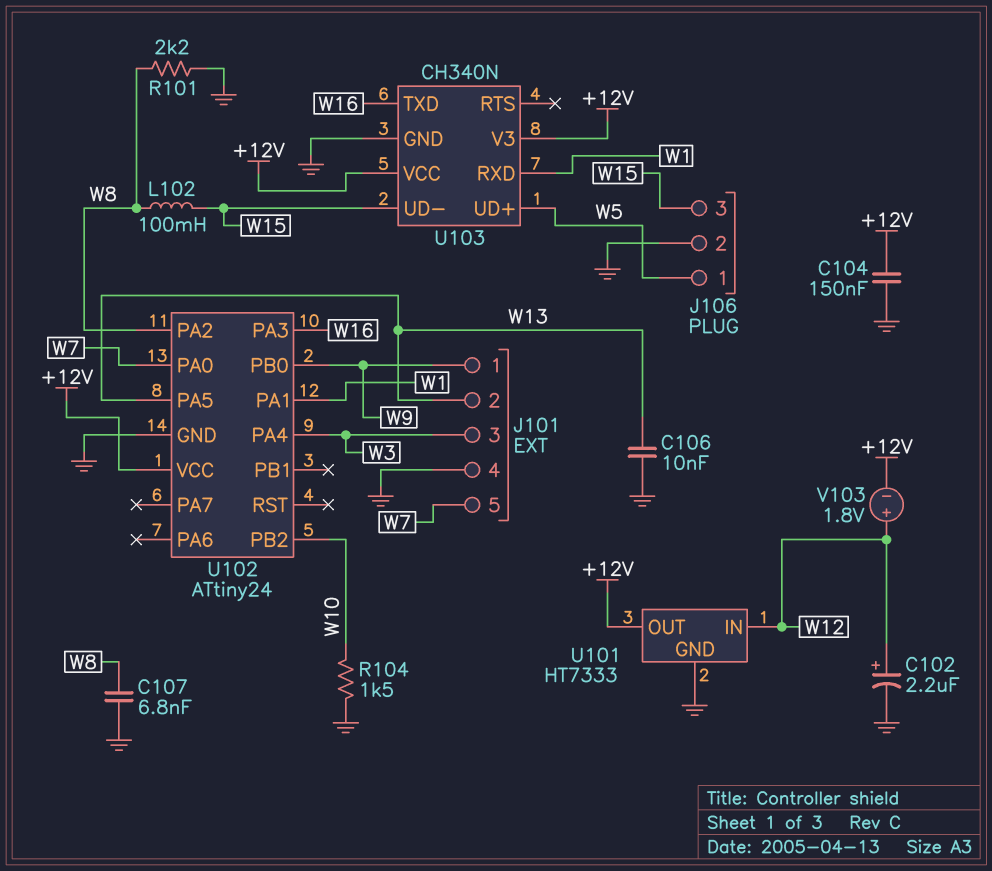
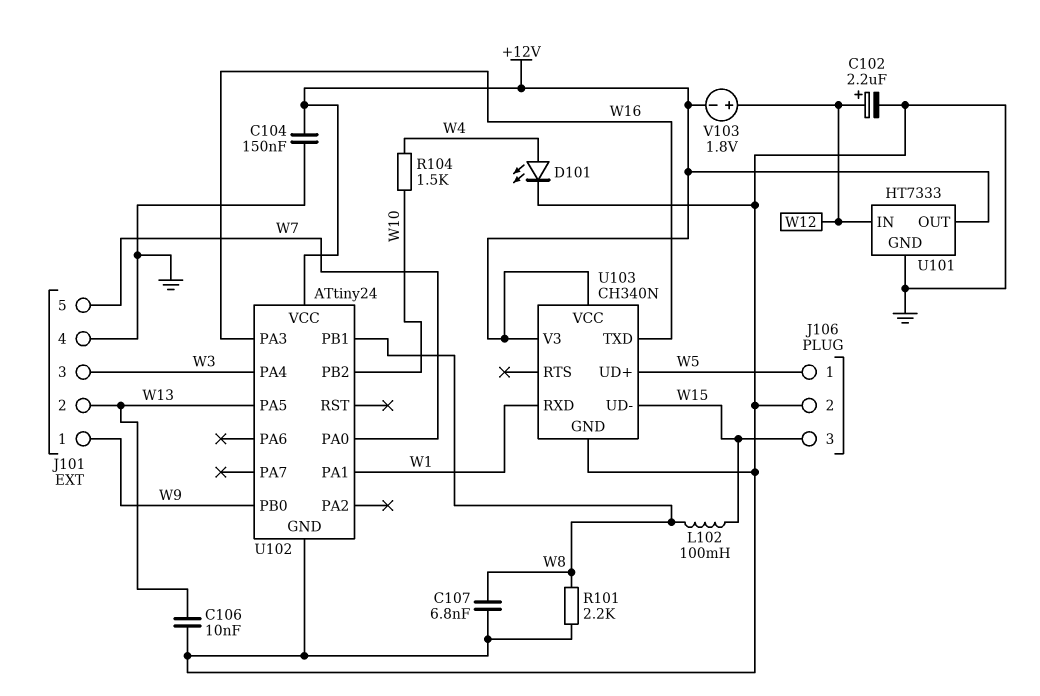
D101: none -> LED (A W4, K GND)
R104: 1.5k (GND, W10) -> 1.5k (W4, W10)
U102 pin PA2: W8 -> none
U102 pin PB1: none -> W8

